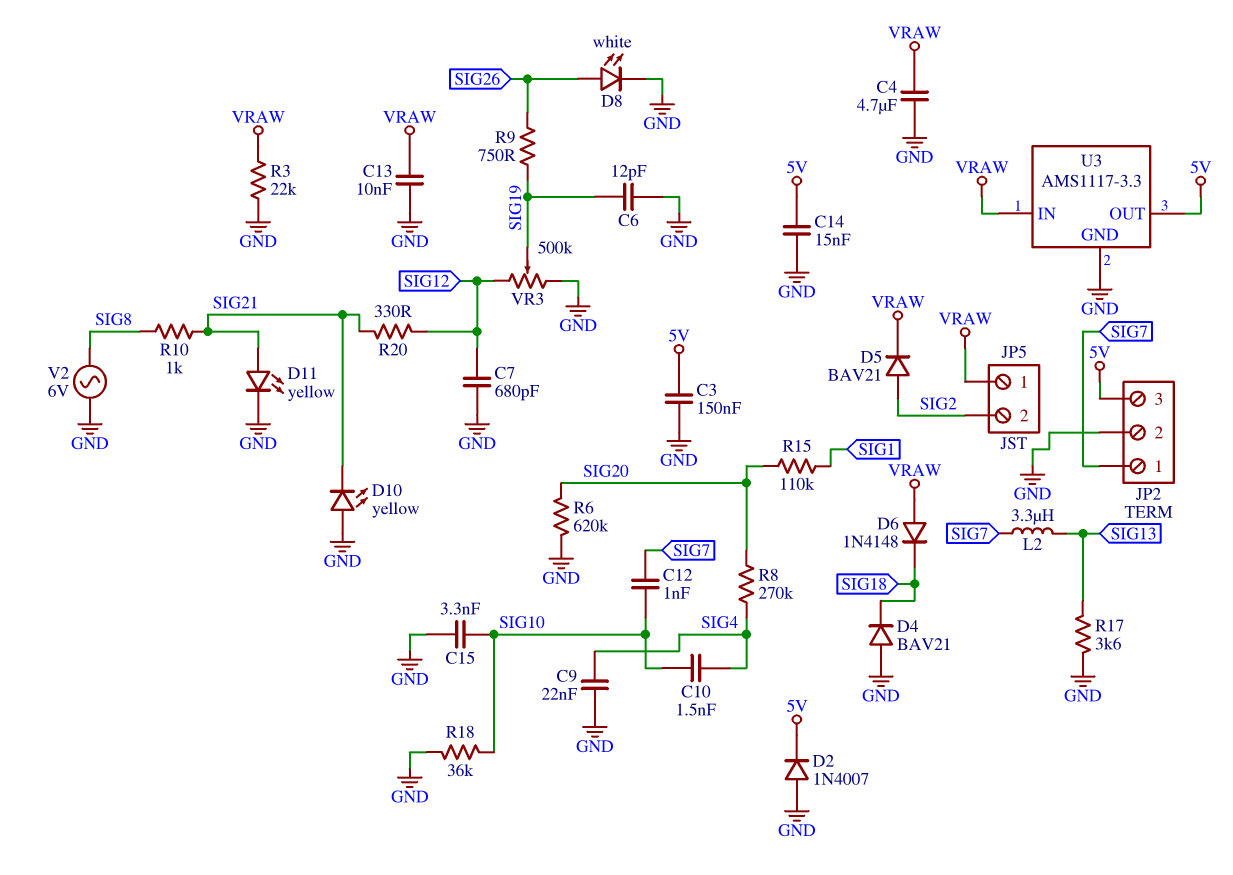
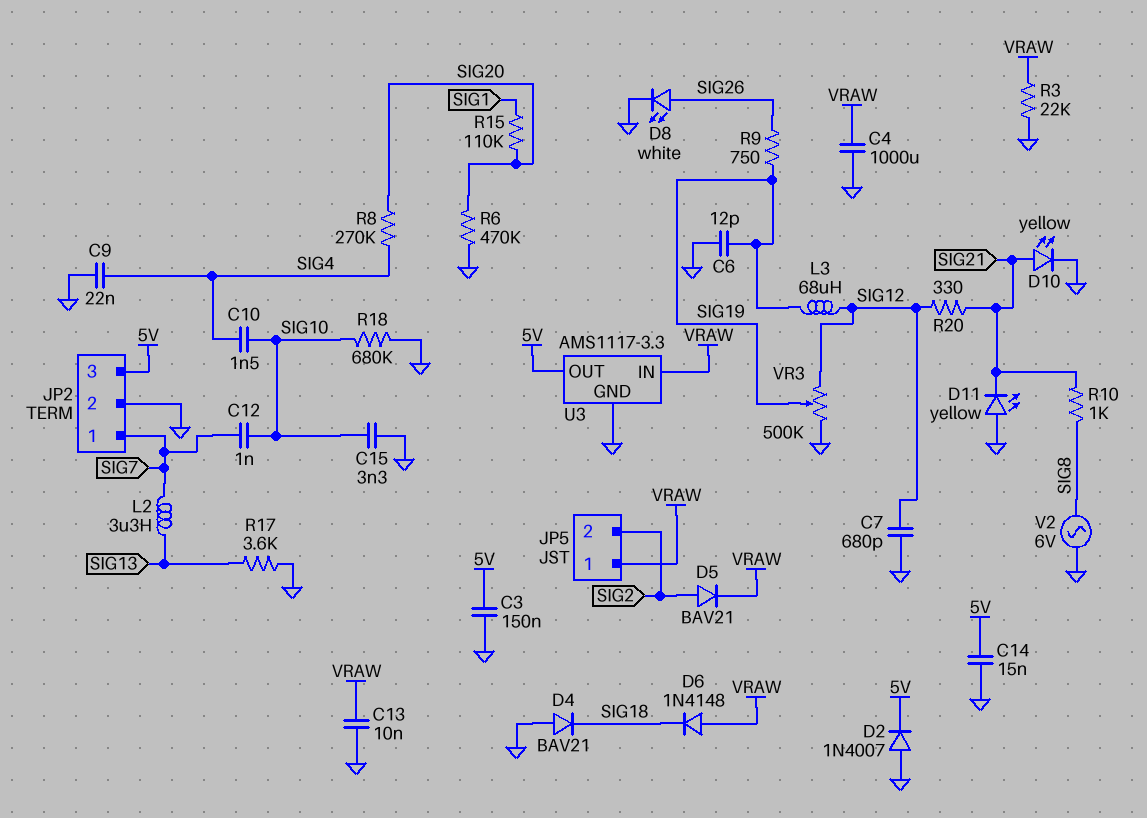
C4: 4.7uF (GND, VRAW) -> 1000uF (GND, VRAW)
D10: LED yellow (A GND, K SIG21) -> LED yellow (A SIG21, K GND)
D11: LED yellow (A SIG21, K GND) -> LED yellow (A GND, K SIG21)
L3: none -> 68uH (SIG12, SIG19)
R6: 620k (GND, SIG20) -> 470k (GND, SIG20)
R18: 36k (GND, SIG10) -> 680k (GND, SIG10)

